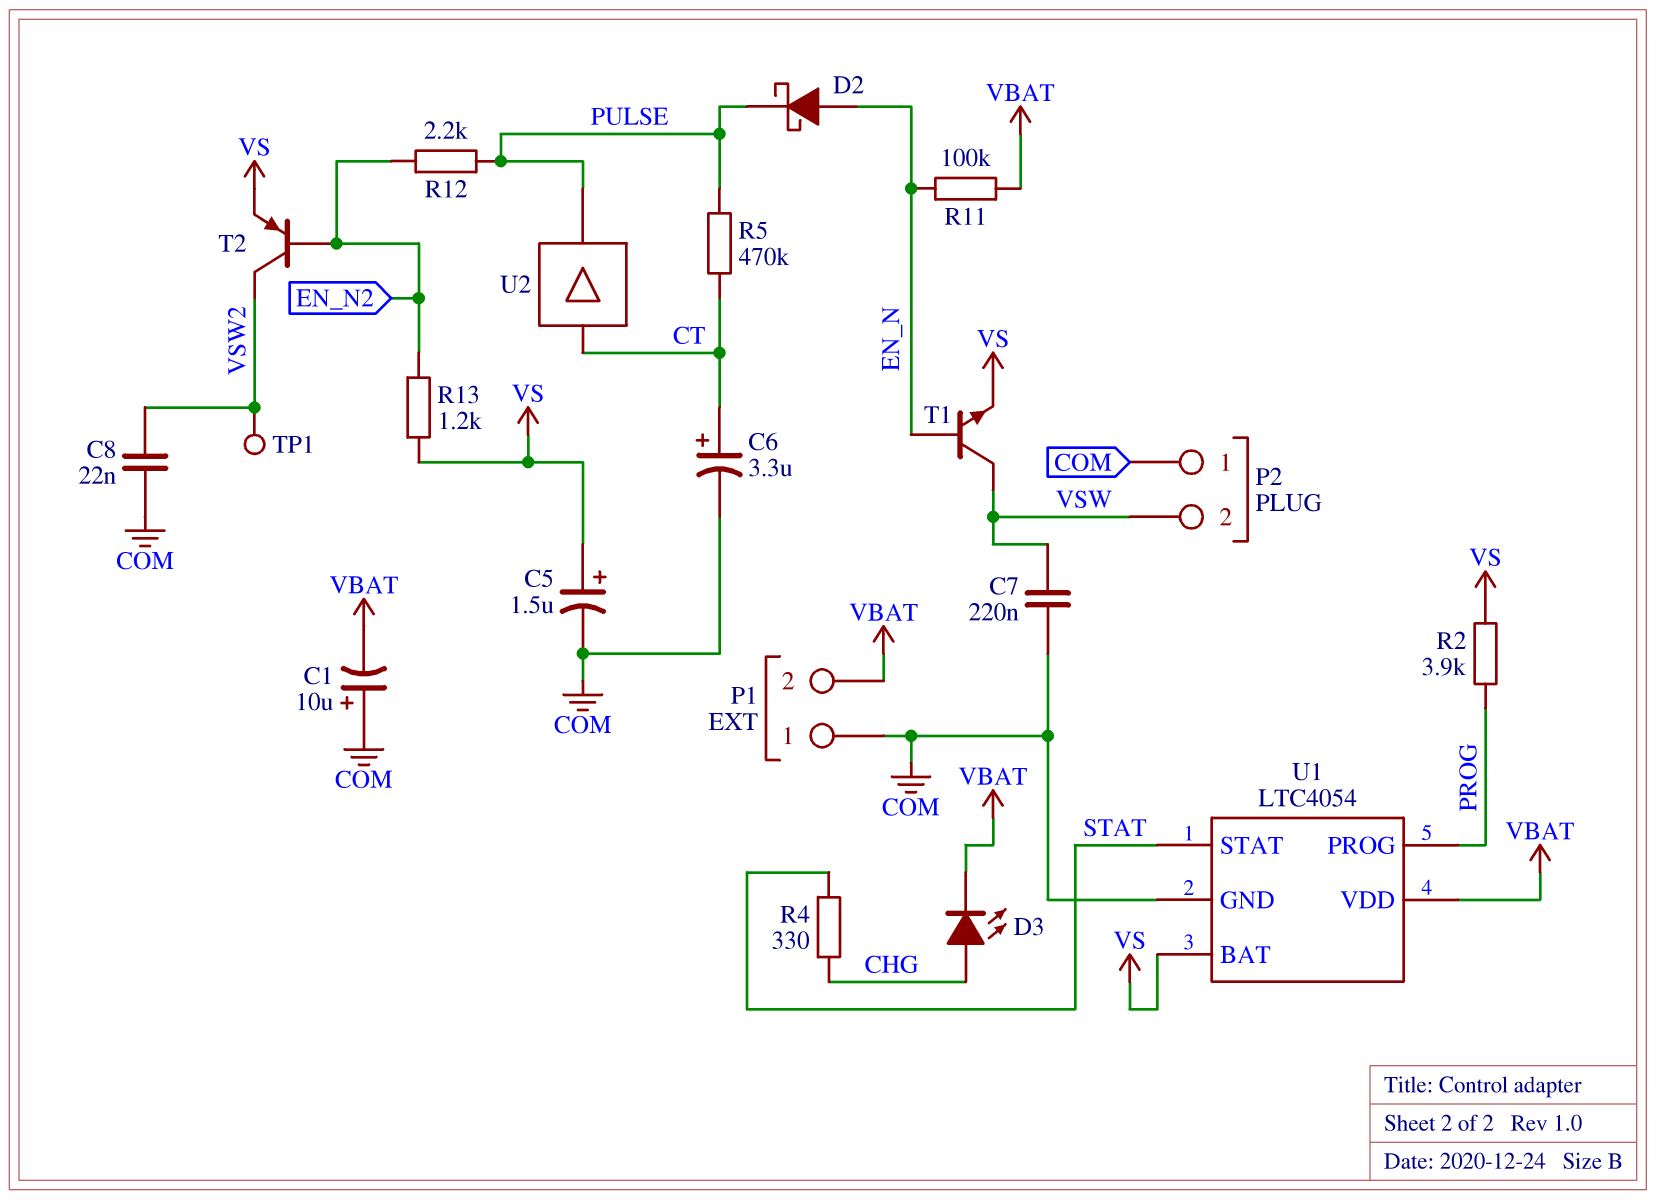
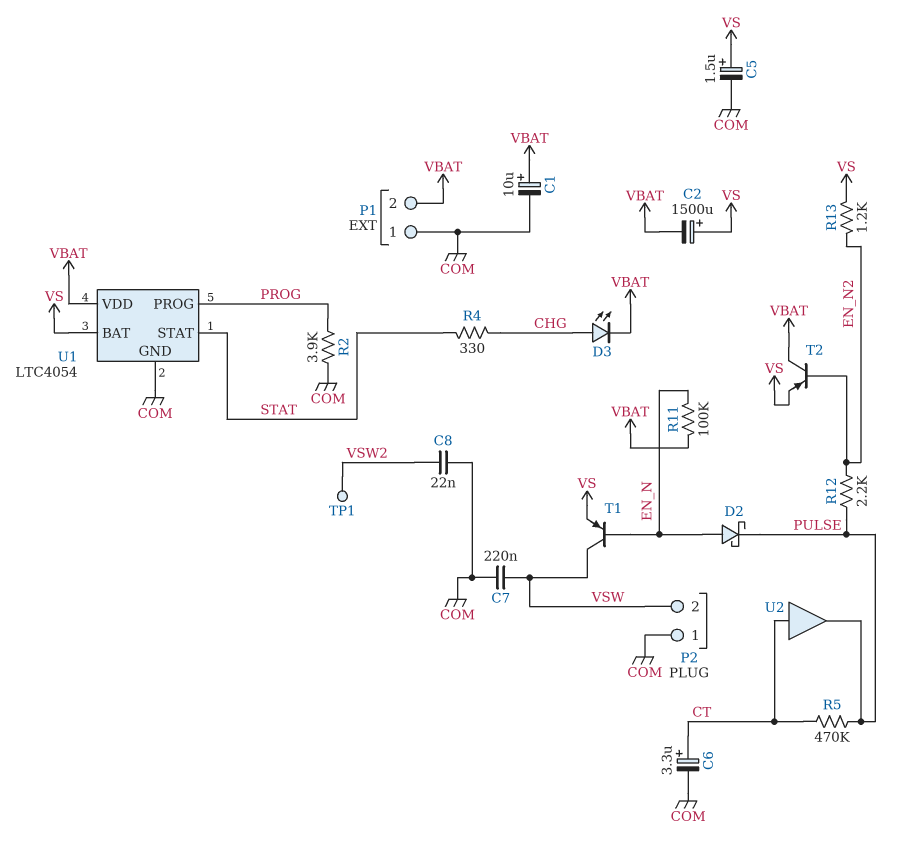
C1: 10uF (plus COM, minus VBAT) -> 10uF (plus VBAT, minus COM)
C2: none -> 1500uF (plus VS, minus VBAT)
R2: 3.9k (PROG, VS) -> 3.9k (COM, PROG)
T1: NPN (B EN_N, C VSW, E VS) -> PNP (B EN_N, C VSW, E VS)
T2: PNP (B EN_N2, C VSW2, E VS) -> PNP (B EN_N2, C VBAT, E VS)

